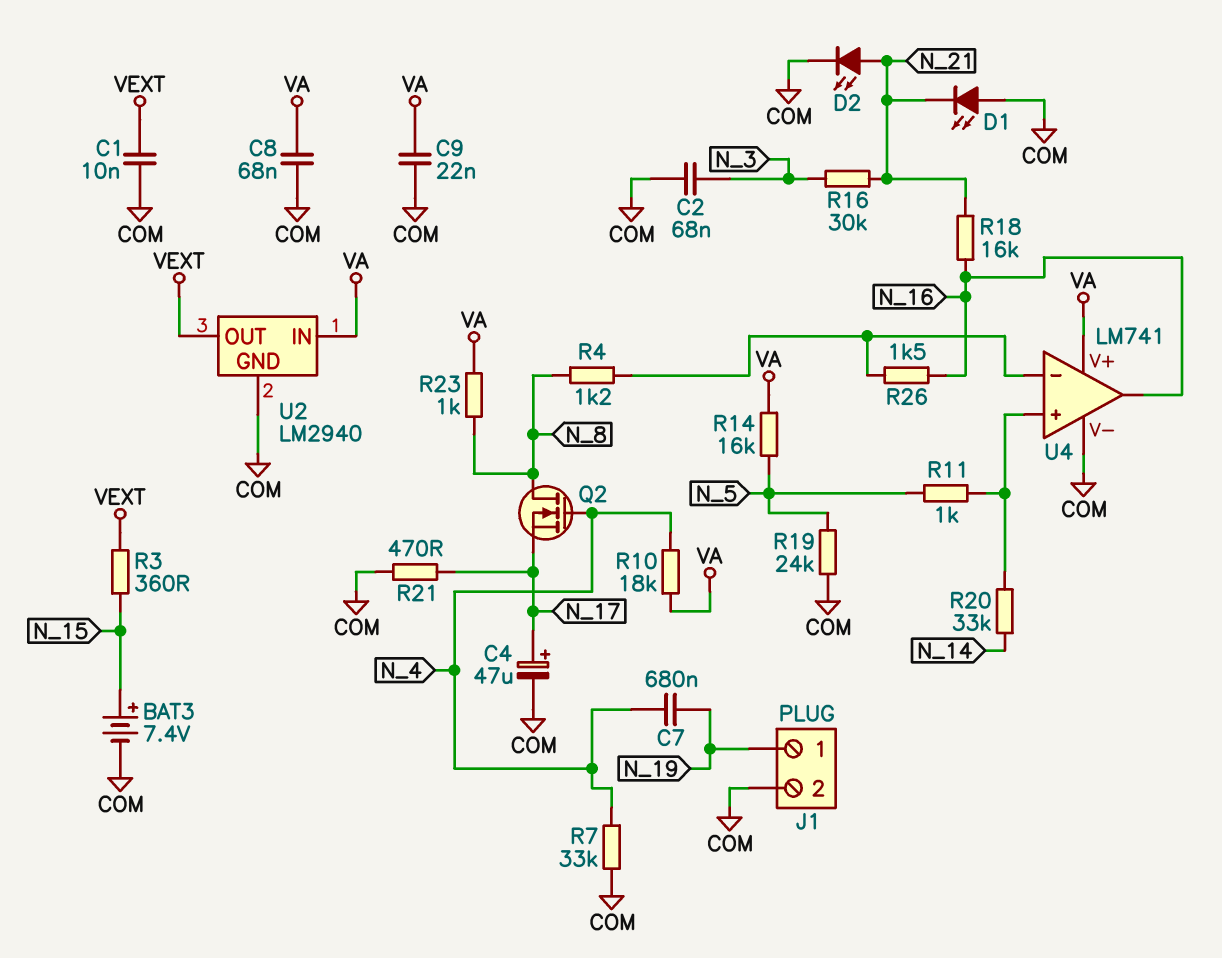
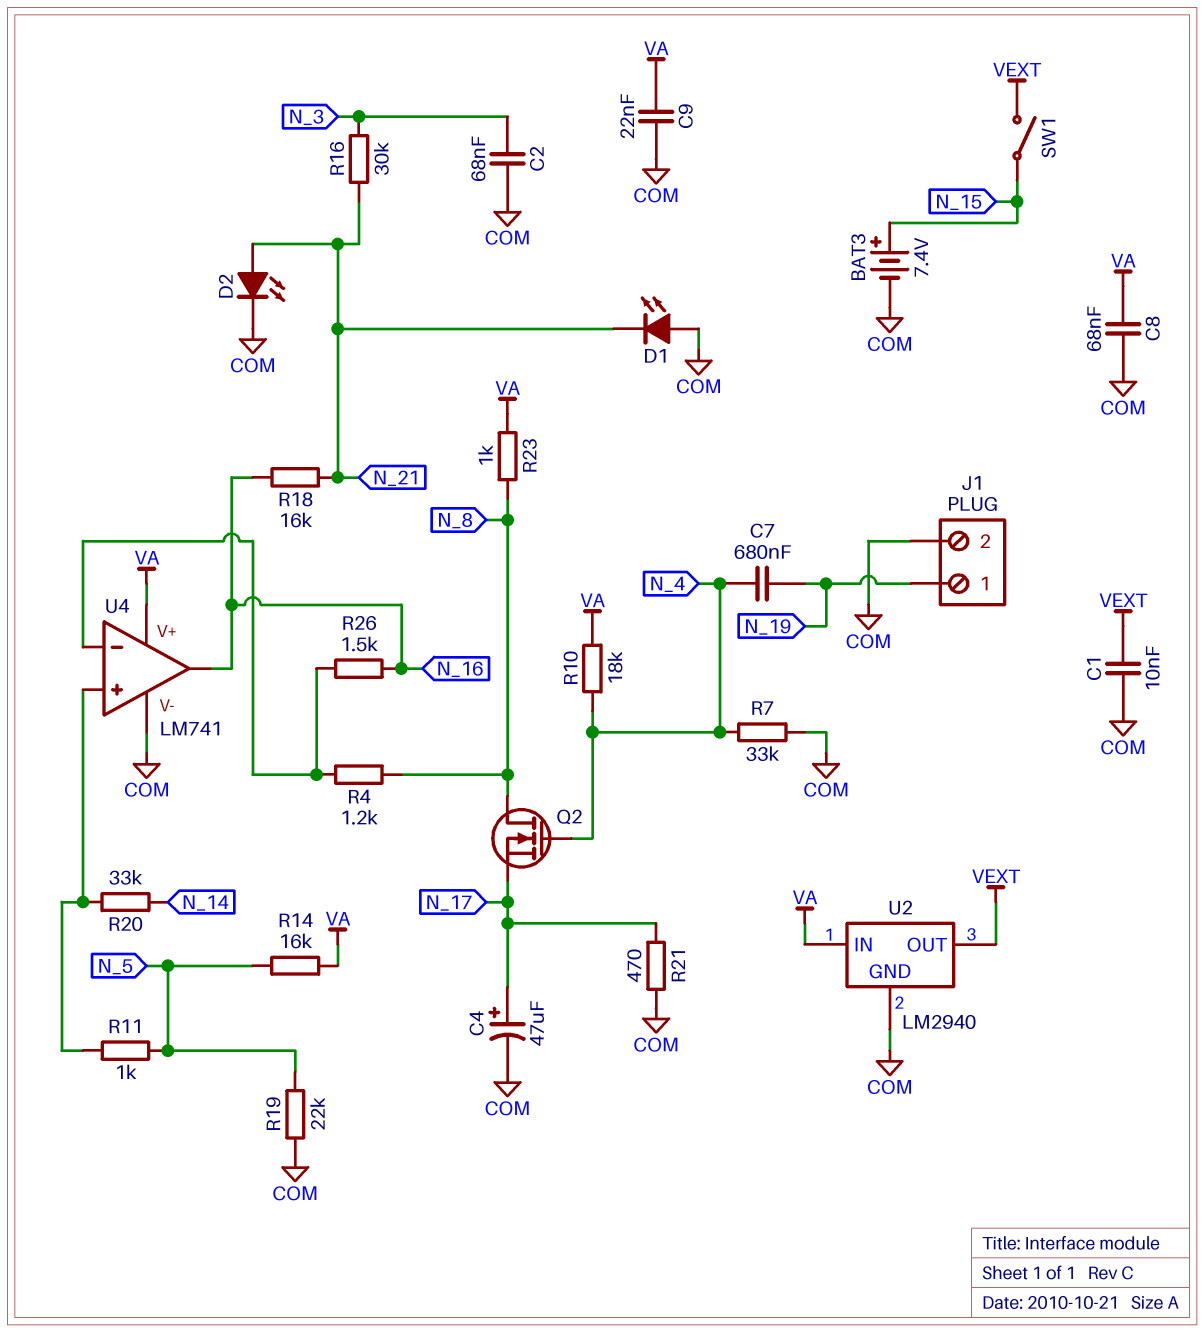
R3: 360 (N_15, VEXT) -> none
R19: 24k (COM, N_5) -> 22k (COM, N_5)
SW1: none -> switch (N_15, VEXT)

